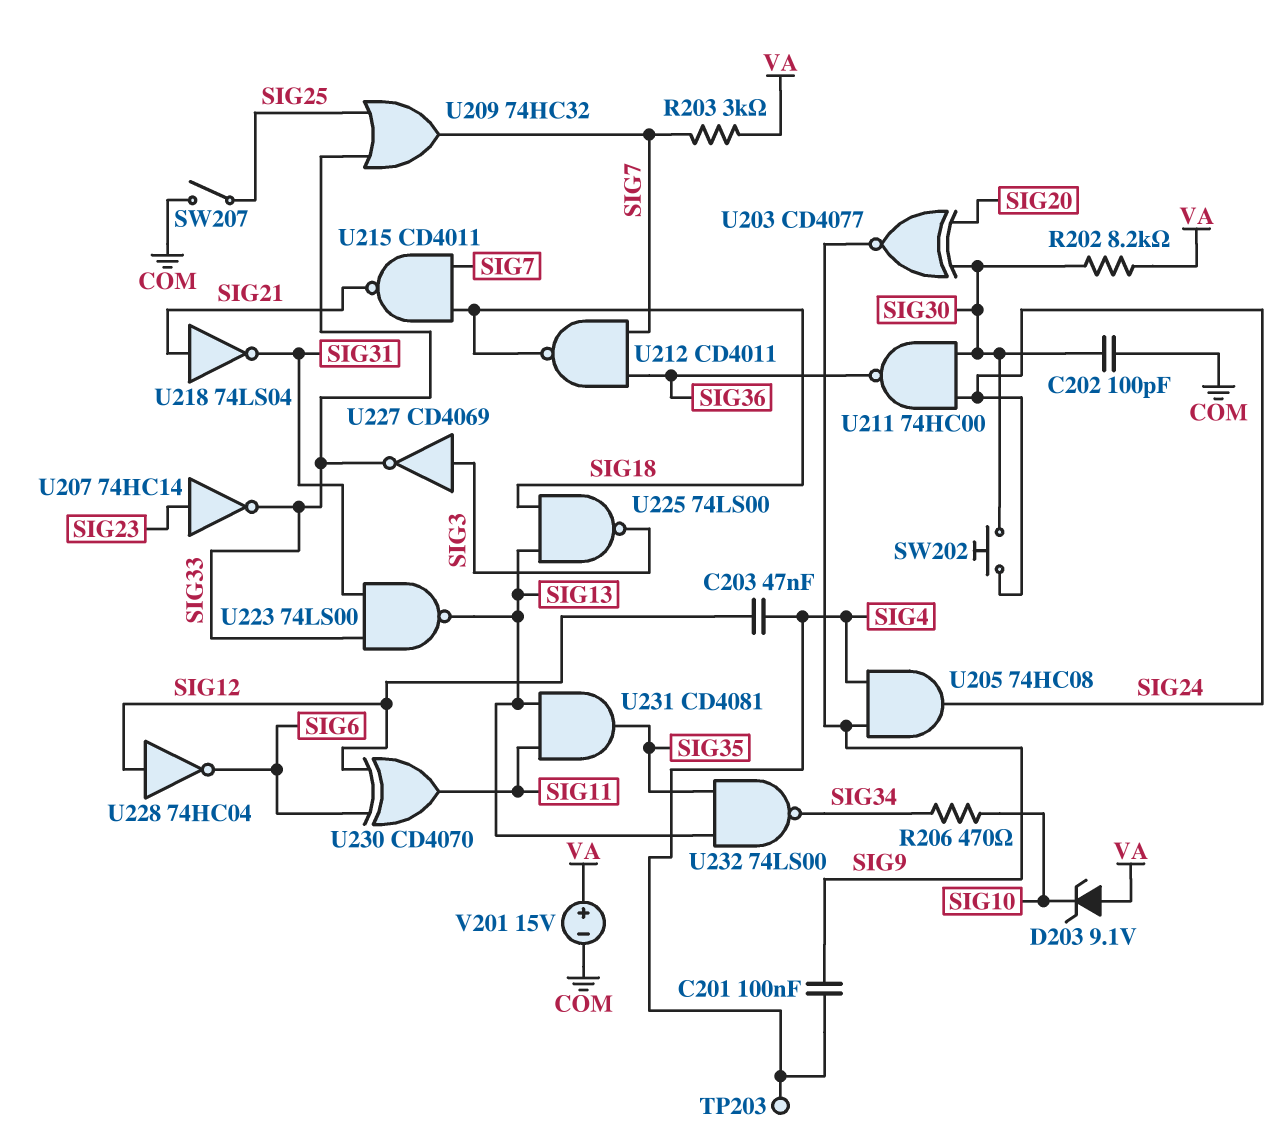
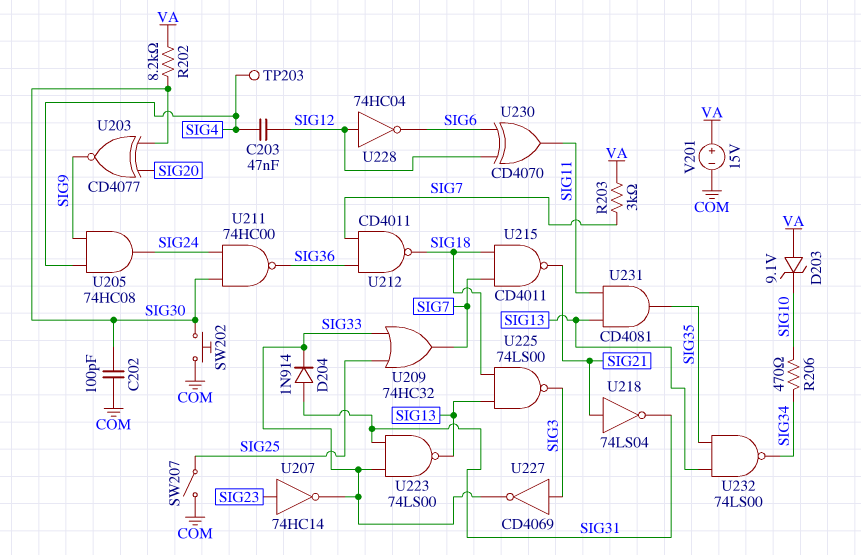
C201: 100nF (SIG4, SIG9) -> none
D204: none -> diode 1N914 (A SIG31, K SIG33)
SW202: button (SIG24, SIG30) -> button (COM, SIG30)

